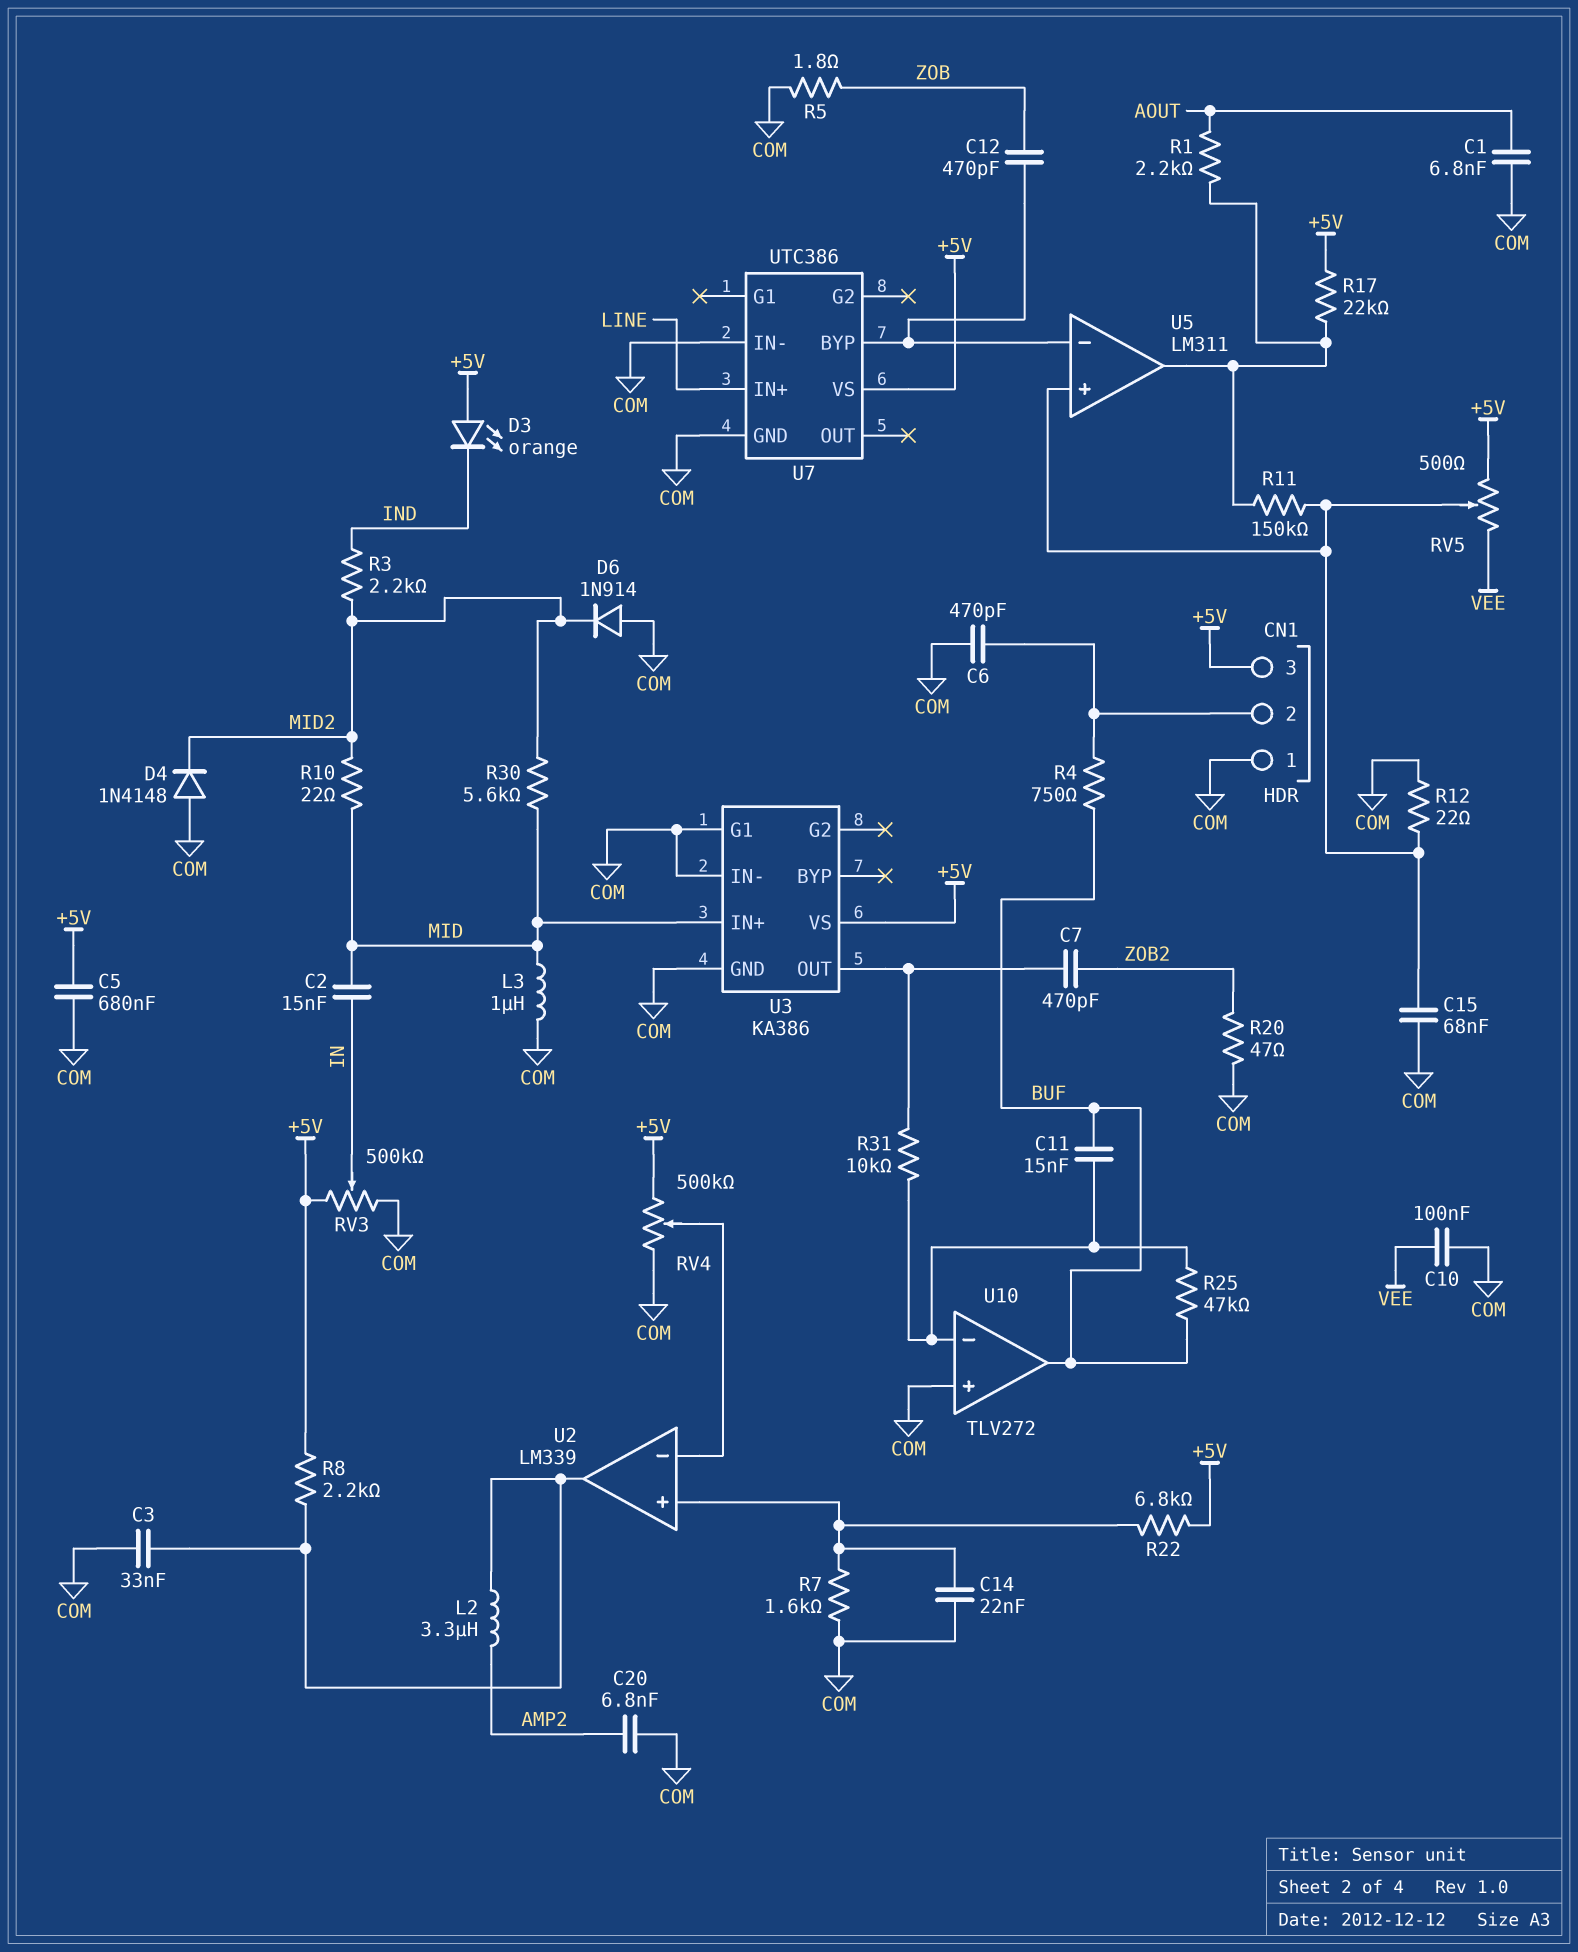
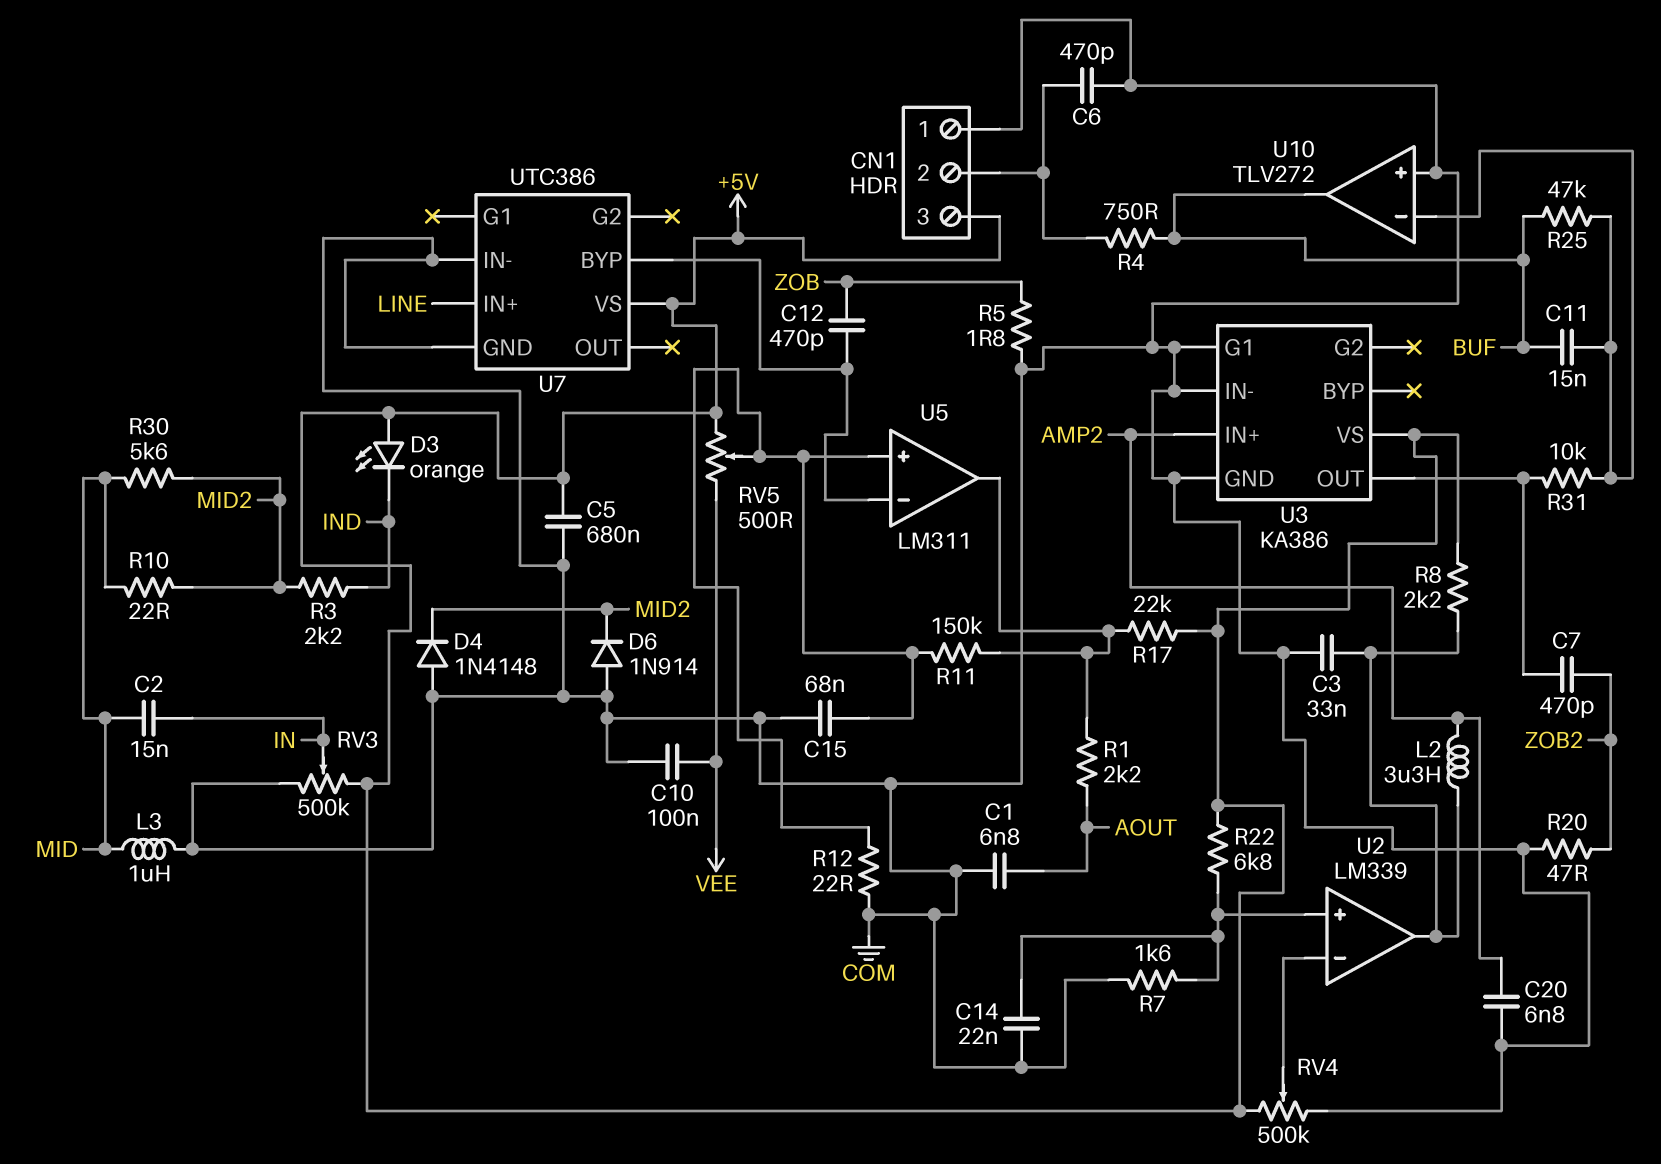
U3 pin IN+: MID -> AMP2

